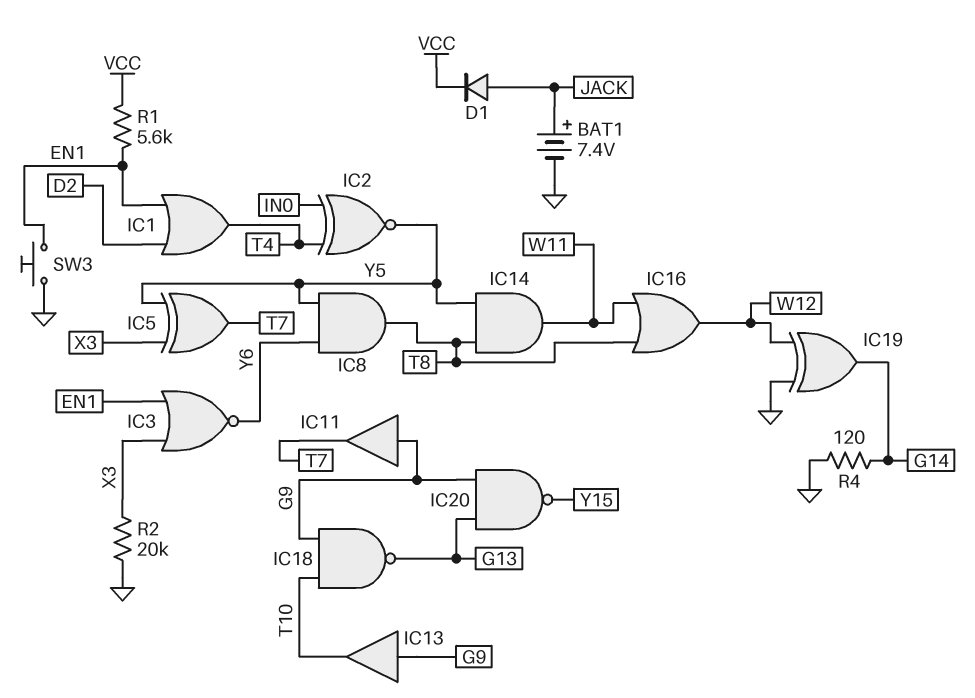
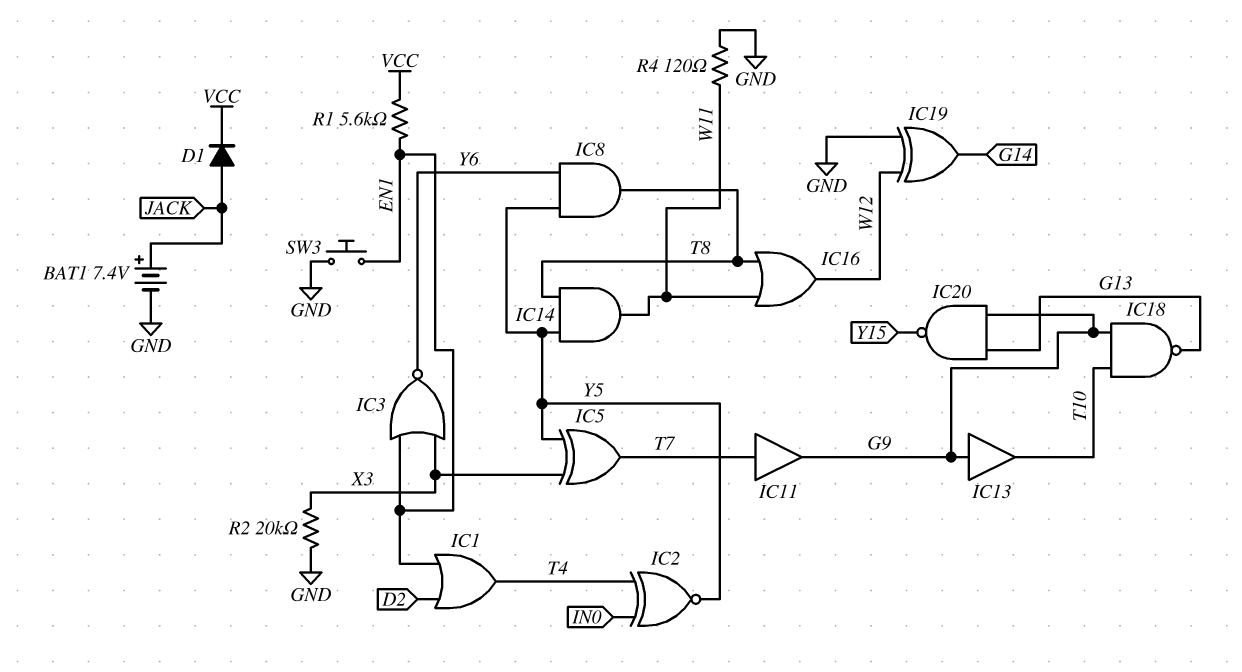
IC11: buffer (in G9, out T7) -> buffer (in T7, out G9)
R4: 120 (G14, GND) -> 120 (GND, W11)

